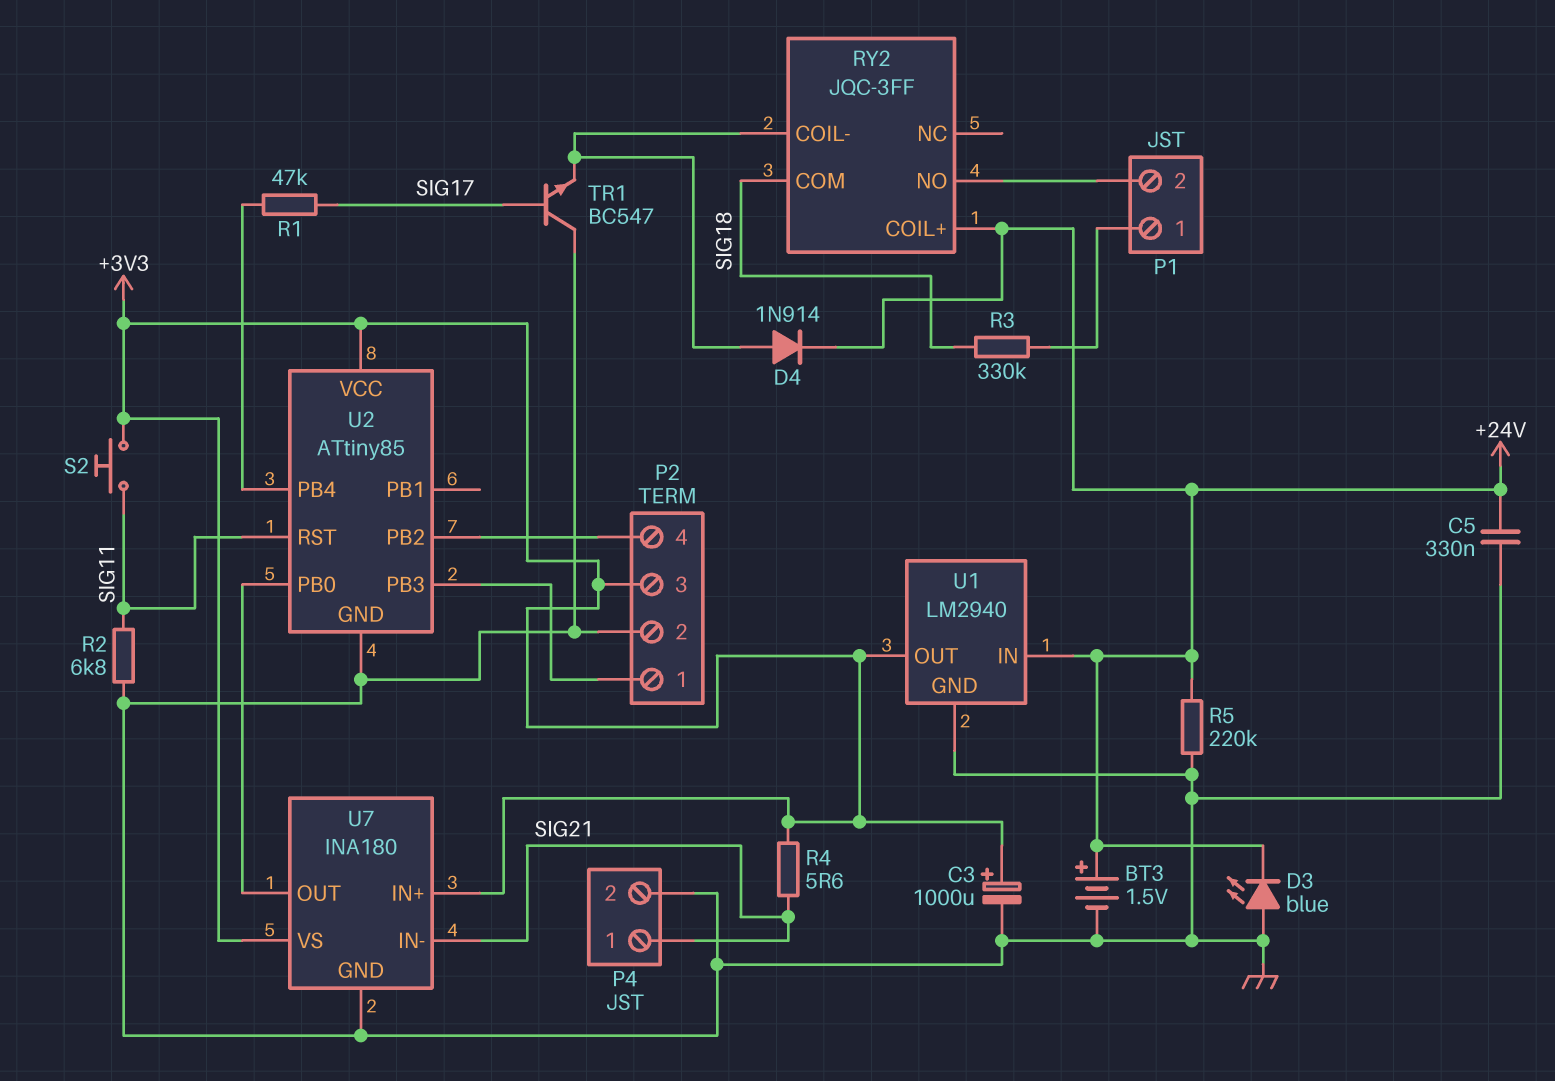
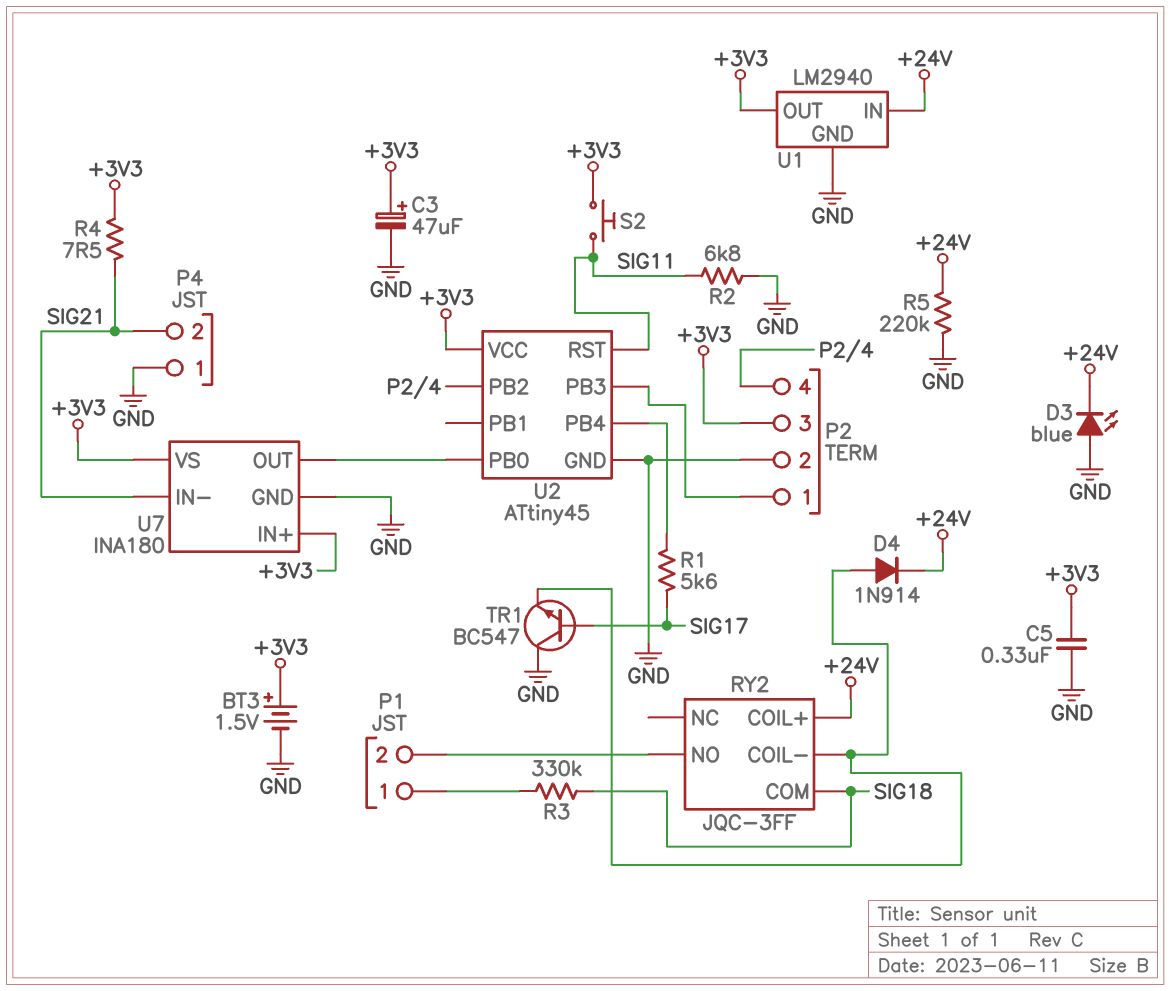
BT3: 1.5V (plus +24V, minus GND) -> 1.5V (plus +3V3, minus GND)
C3: 1000uF (plus +3V3, minus GND) -> 47uF (plus +3V3, minus GND)
C5: 330nF (+24V, GND) -> 330nF (+3V3, GND)
P4 pin 1: SIG21 -> GND
P4 pin 2: GND -> SIG21
R1: 47k (SIG17, U2/PB4) -> 5.6k (SIG17, U2/PB4)
R4: 5.6 (+3V3, SIG21) -> 7.5 (+3V3, SIG21)
U2: ATtiny85 -> ATtiny45

